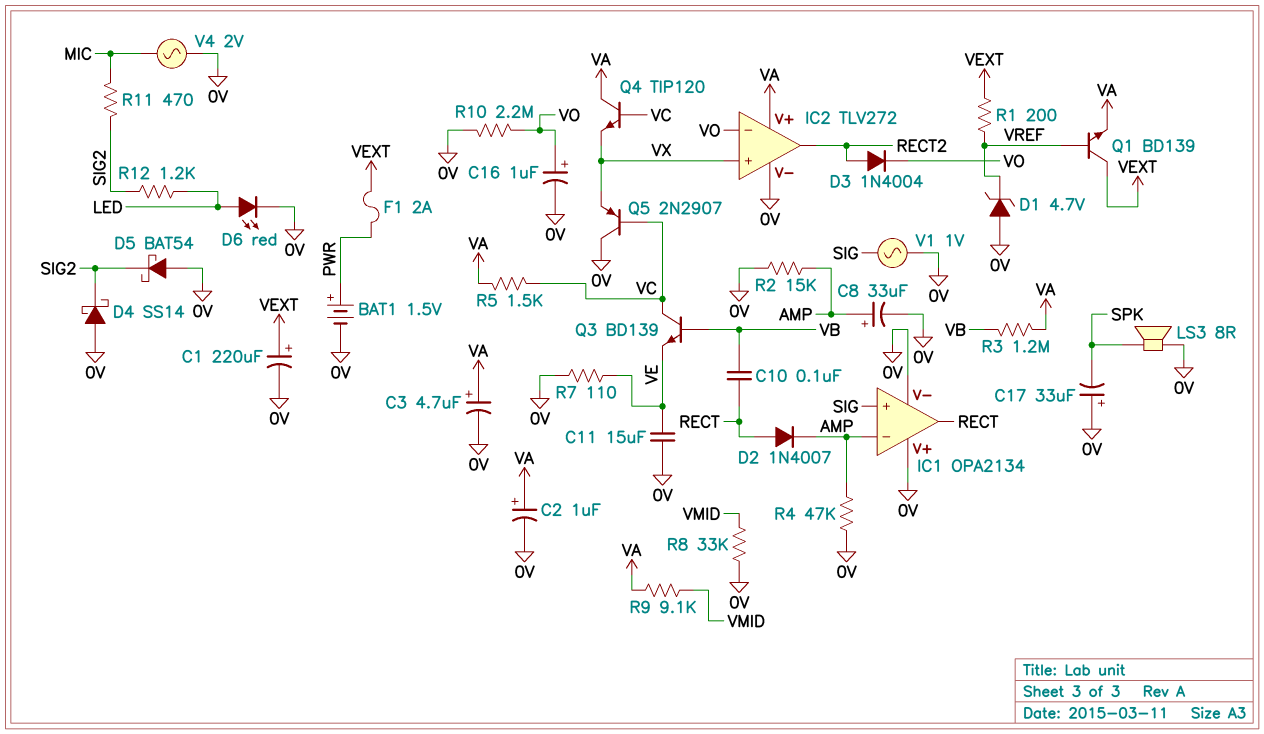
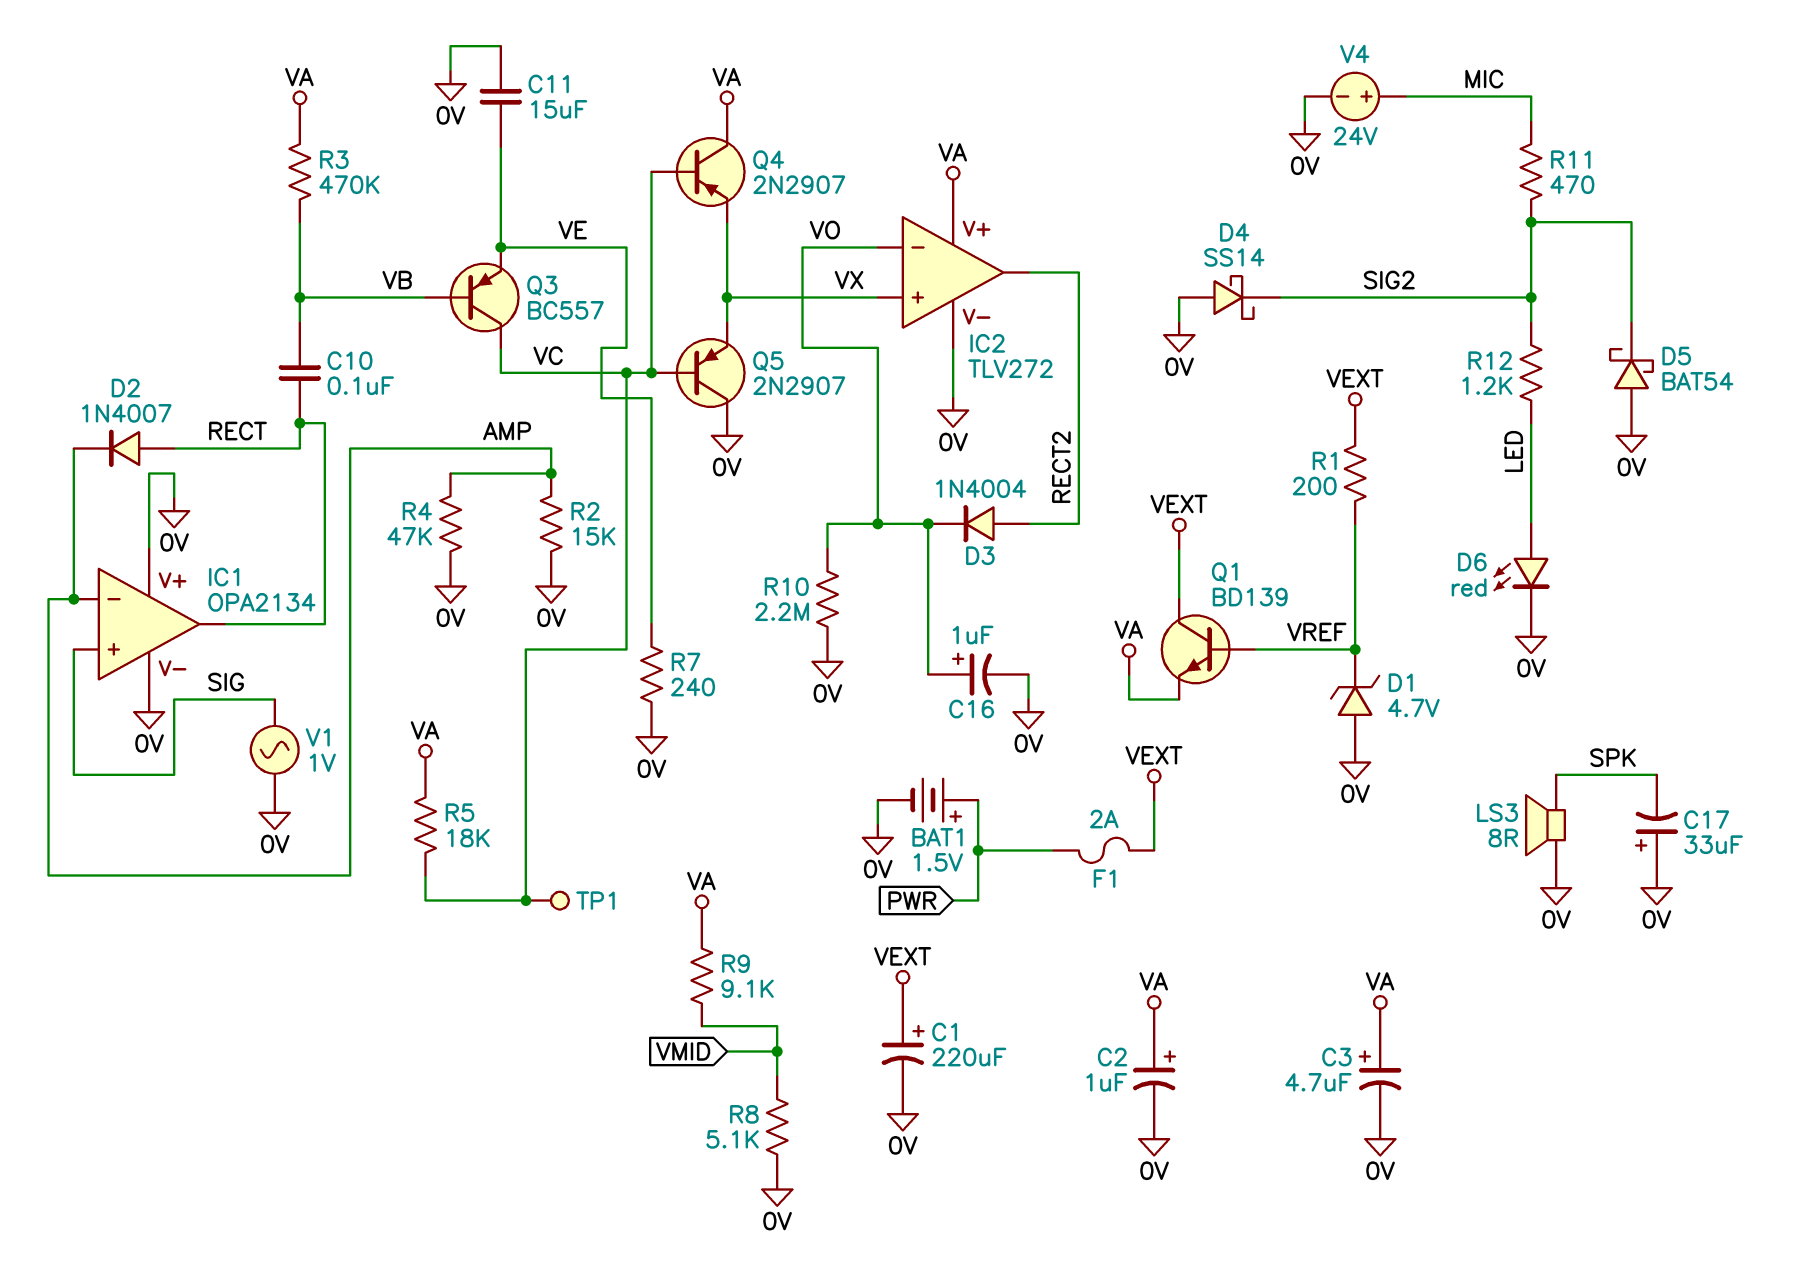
C8: 33uF (plus AMP, minus 0V) -> none
Q3: NPN BD139 (B VB, C VC, E VE) -> PNP BC557 (B VB, C VC, E VE)
Q4: NPN TIP120 (B VC, C VA, E VX) -> PNP 2N2907 (B VC, C VA, E VX)
R3: 1.2M (VA, VB) -> 470k (VA, VB)
R5: 1.5k (VA, VC) -> 18k (VA, VC)
R7: 110 (0V, VE) -> 240 (0V, VE)
R8: 33k (0V, VMID) -> 5.1k (0V, VMID)
TP1: none -> test point (VC)
V4: AC 2V (0V, MIC) -> 24V (plus MIC, minus 0V)

